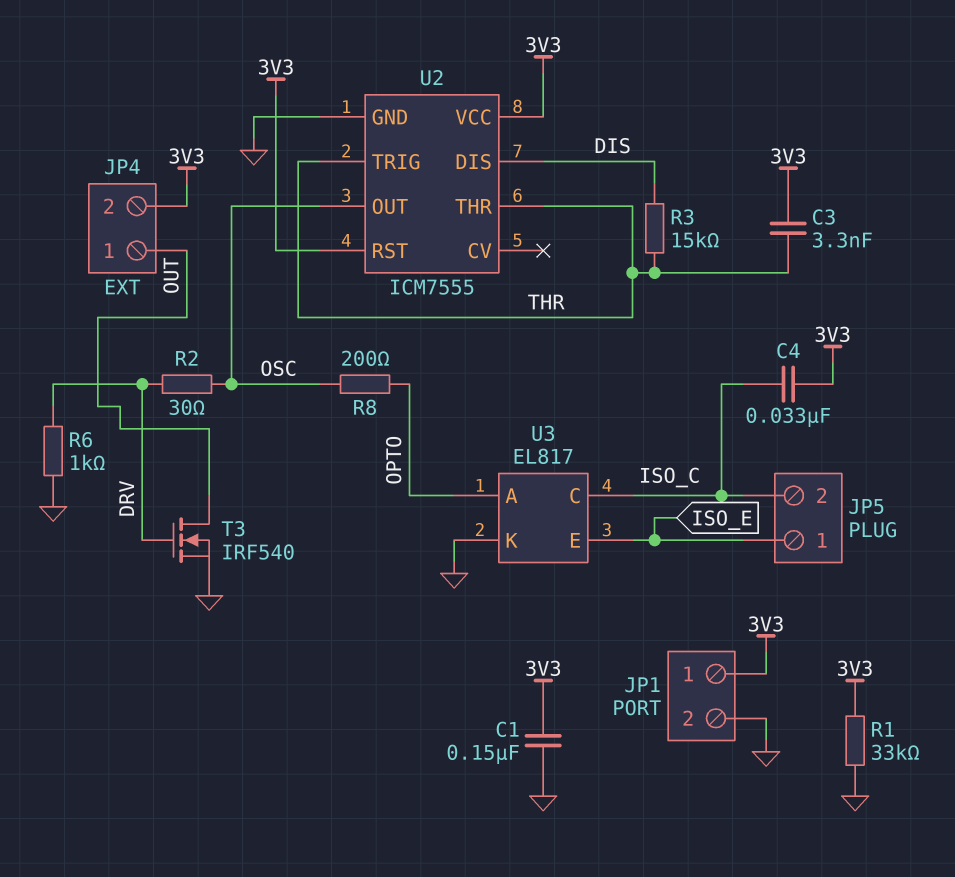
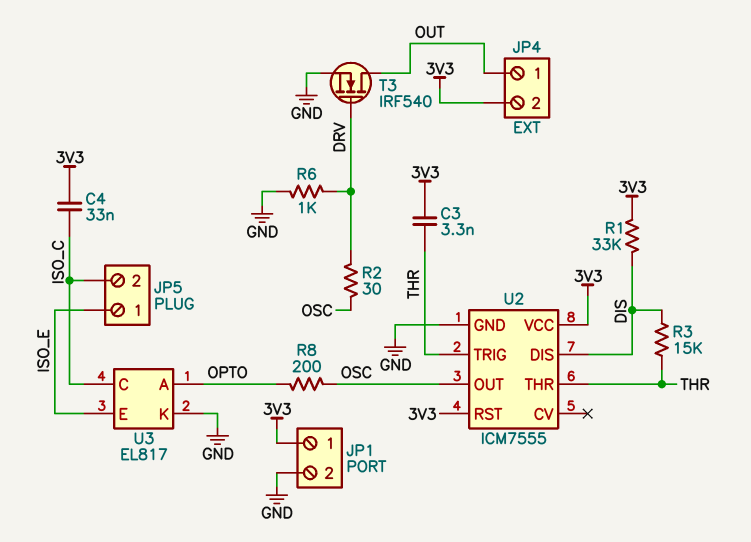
C1: 150nF (3V3, GND) -> none
R1: 33k (3V3, GND) -> 33k (3V3, DIS)

